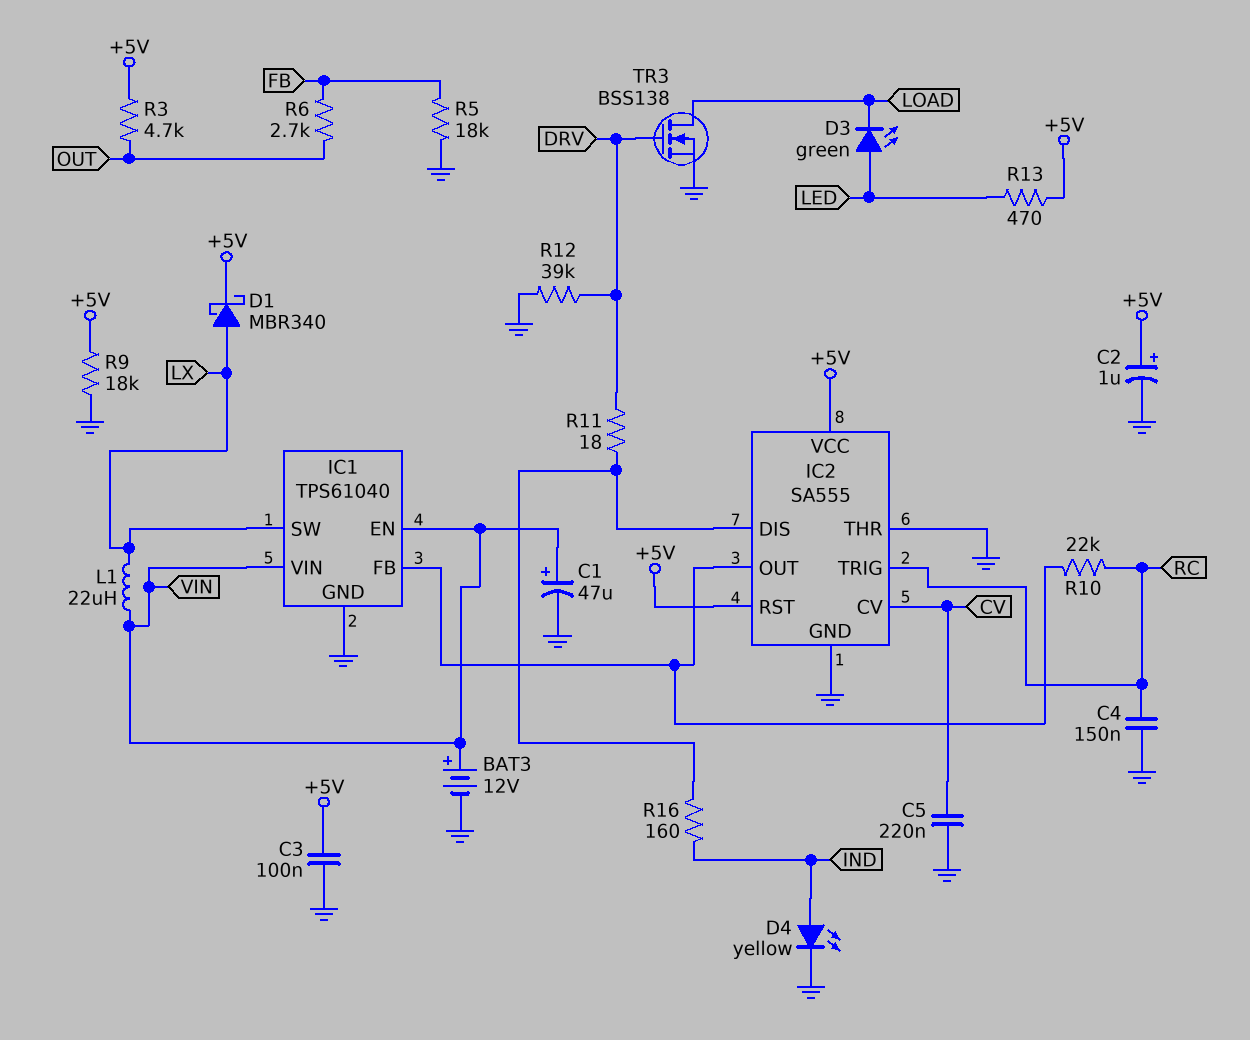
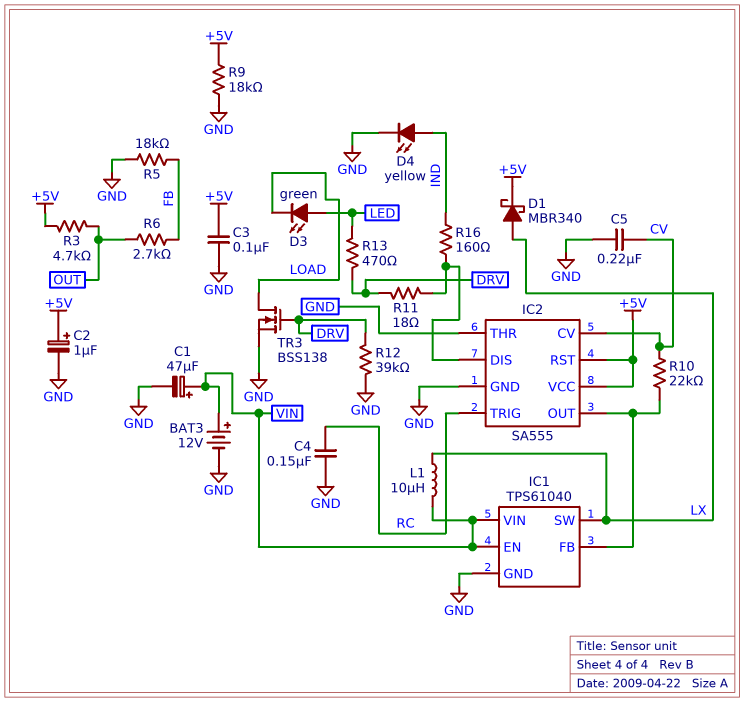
L1: 22uH (LX, VIN) -> 10uH (LX, VIN)
R10: 22k (IC1/FB, RC) -> 22k (CV, IC1/FB)
R13: 470 (+5V, LED) -> 470 (DRV, LED)

